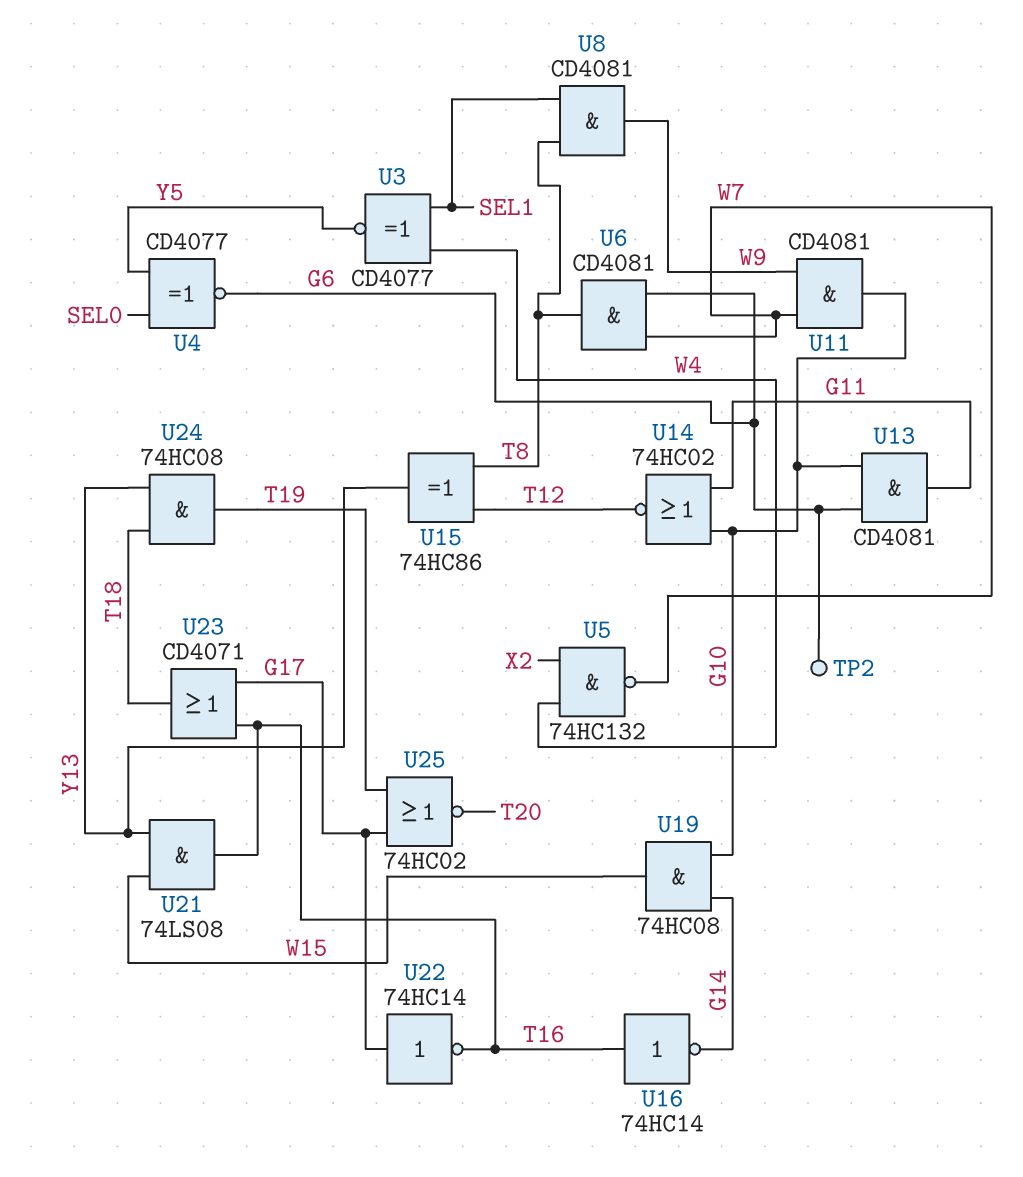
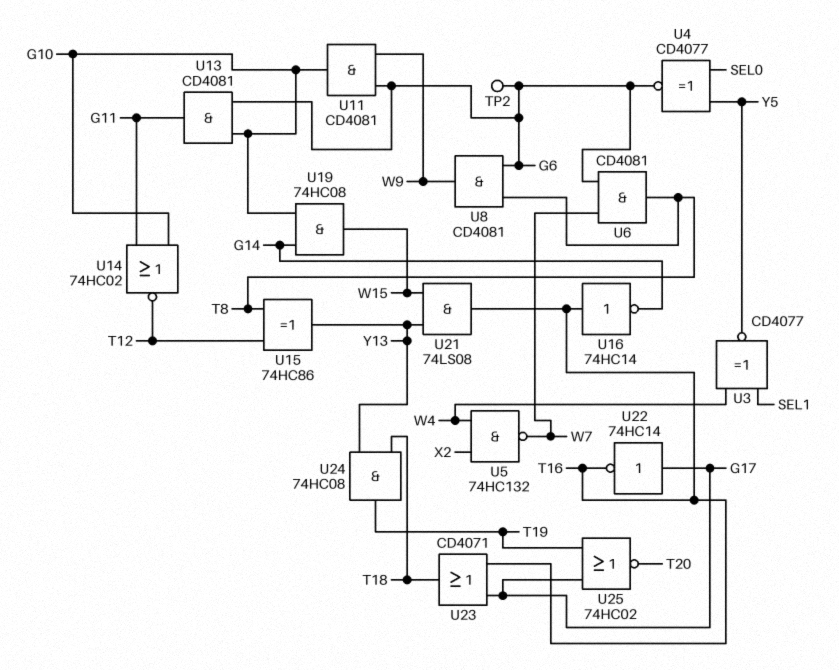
U8: AND CD4081 (in SEL1, in T8, out W9) -> AND CD4081 (in G6, in T8, out W9)
U11: AND CD4081 (in W7, in W9, out G10) -> AND CD4081 (in G6, in W9, out G10)

